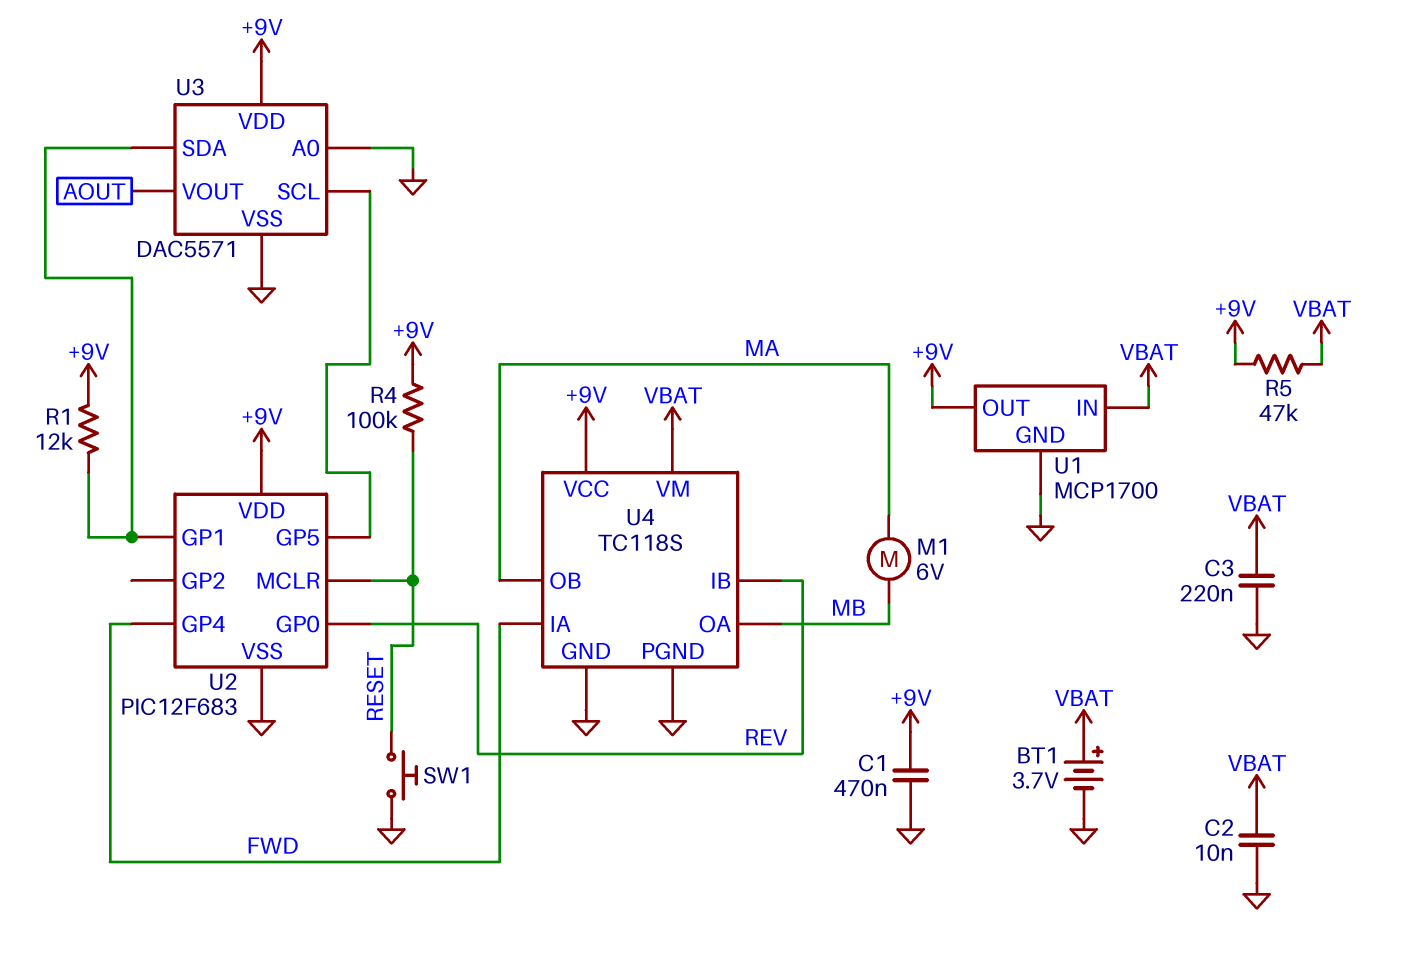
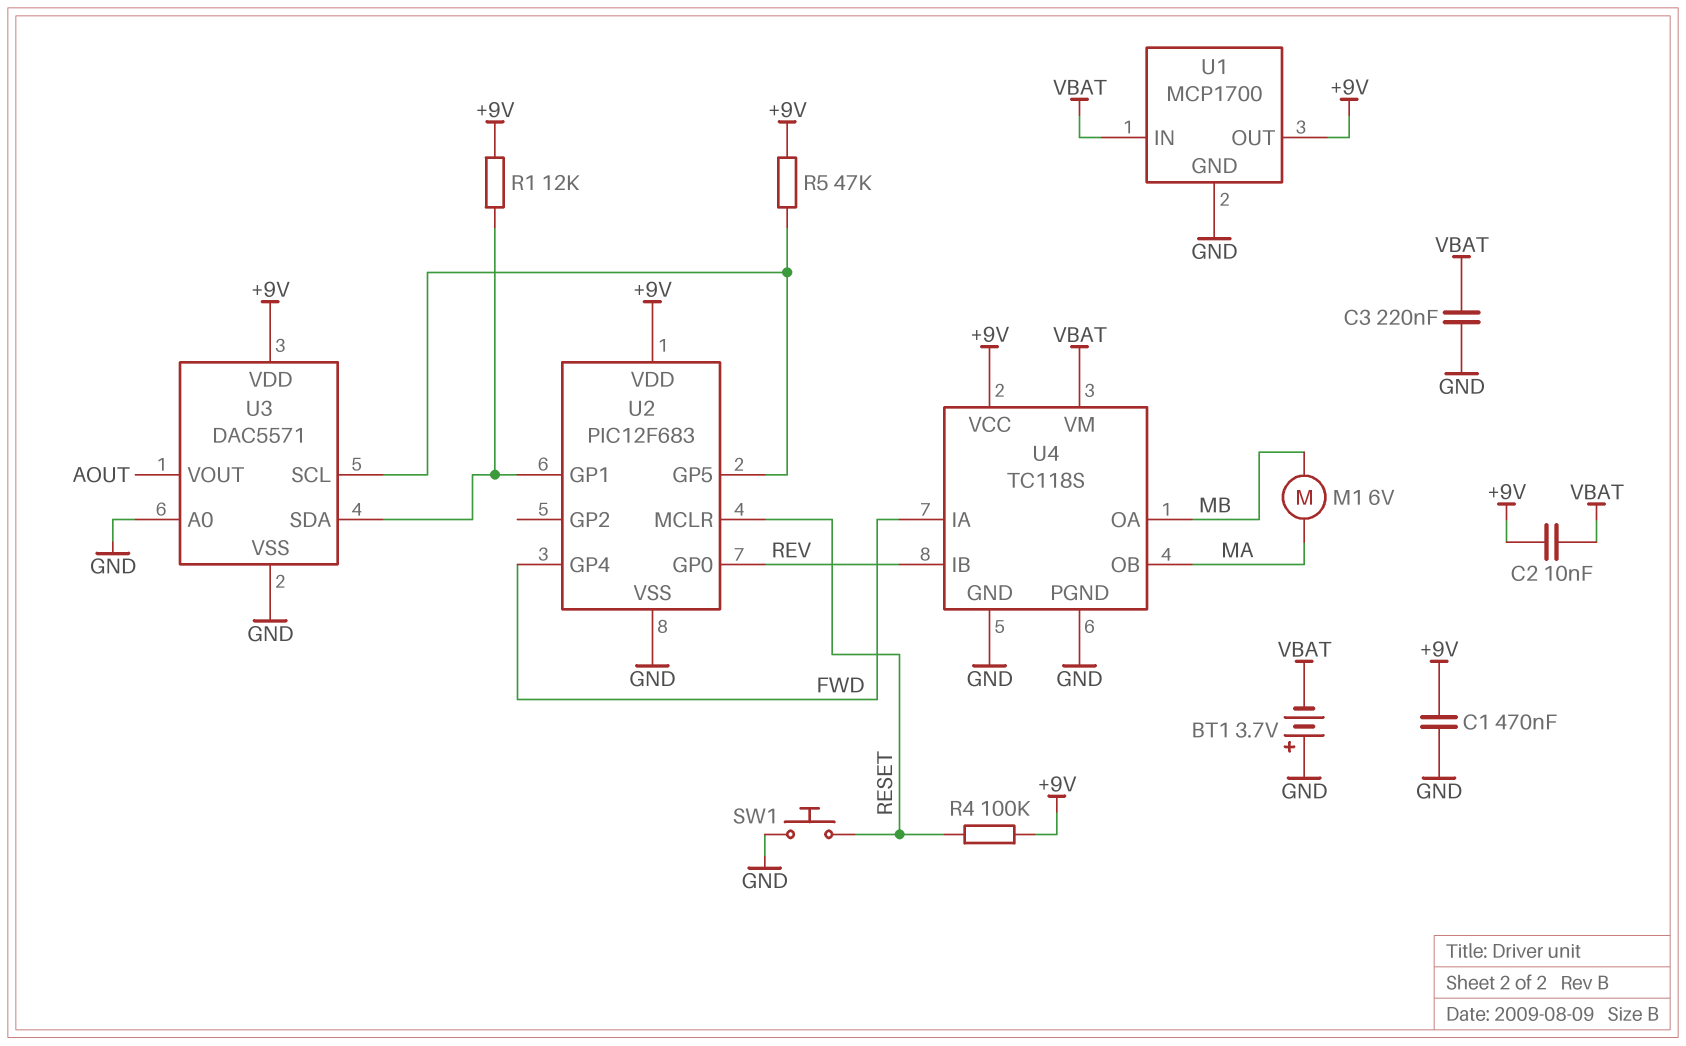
BT1: 3.7V (plus VBAT, minus GND) -> 3.7V (plus GND, minus VBAT)
C2: 10nF (GND, VBAT) -> 10nF (+9V, VBAT)
R5: 47k (+9V, VBAT) -> 47k (+9V, U2/GP5)

